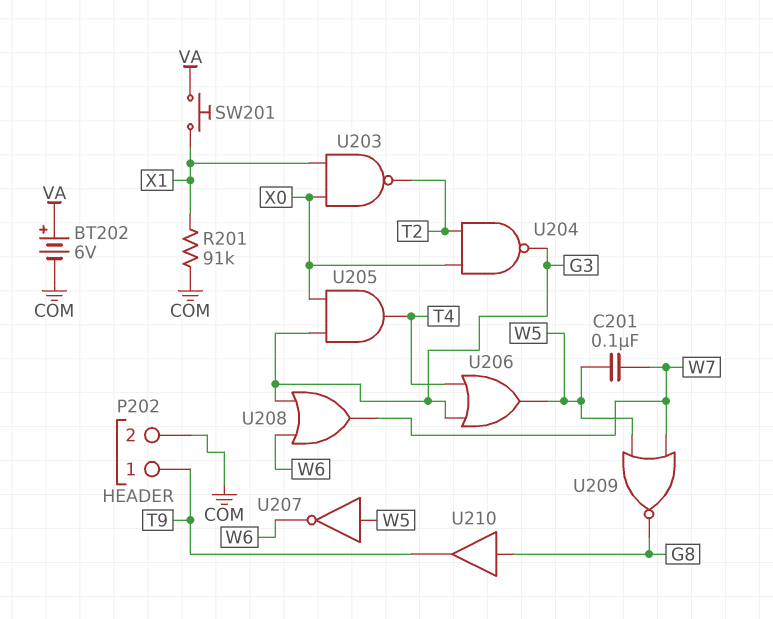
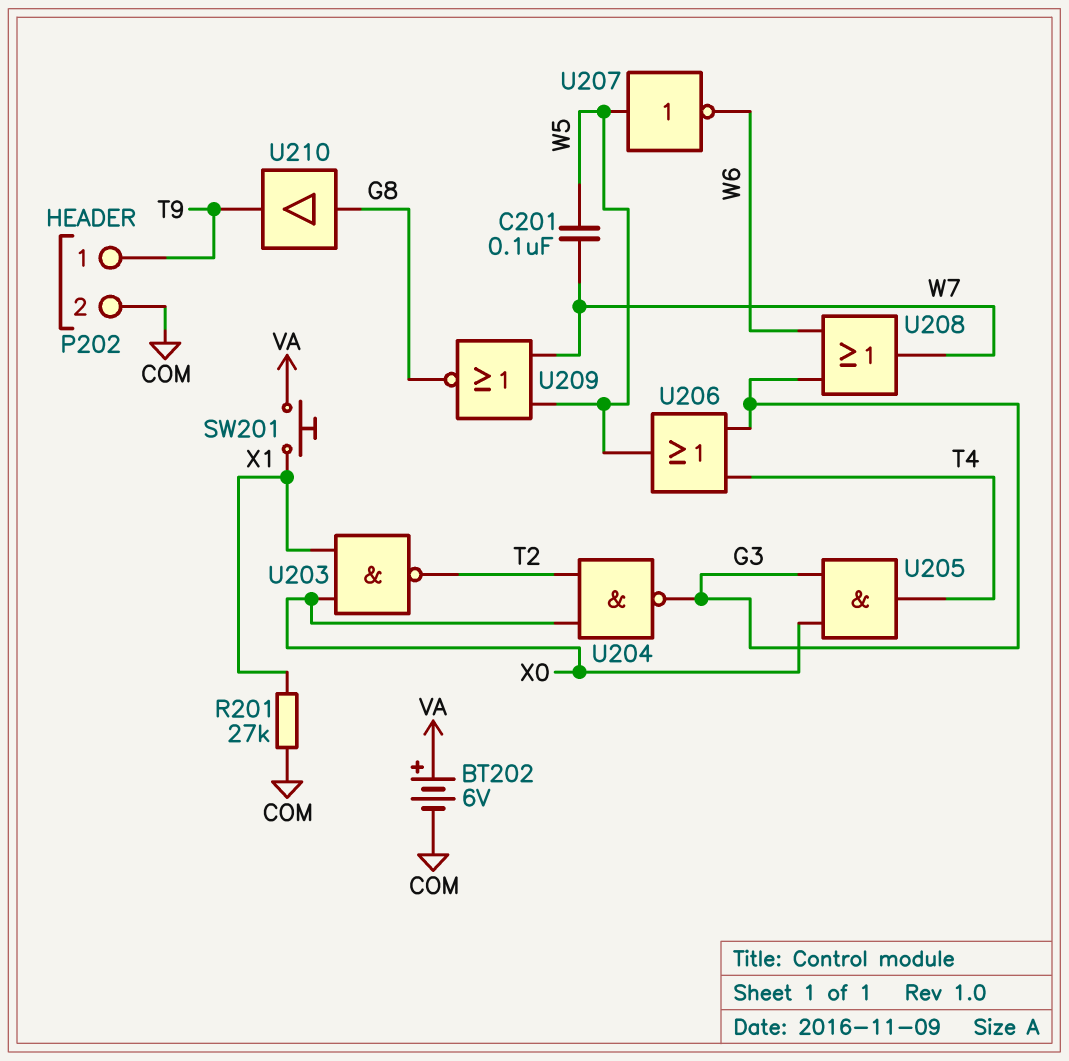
R201: 91k (COM, X1) -> 27k (COM, X1)

